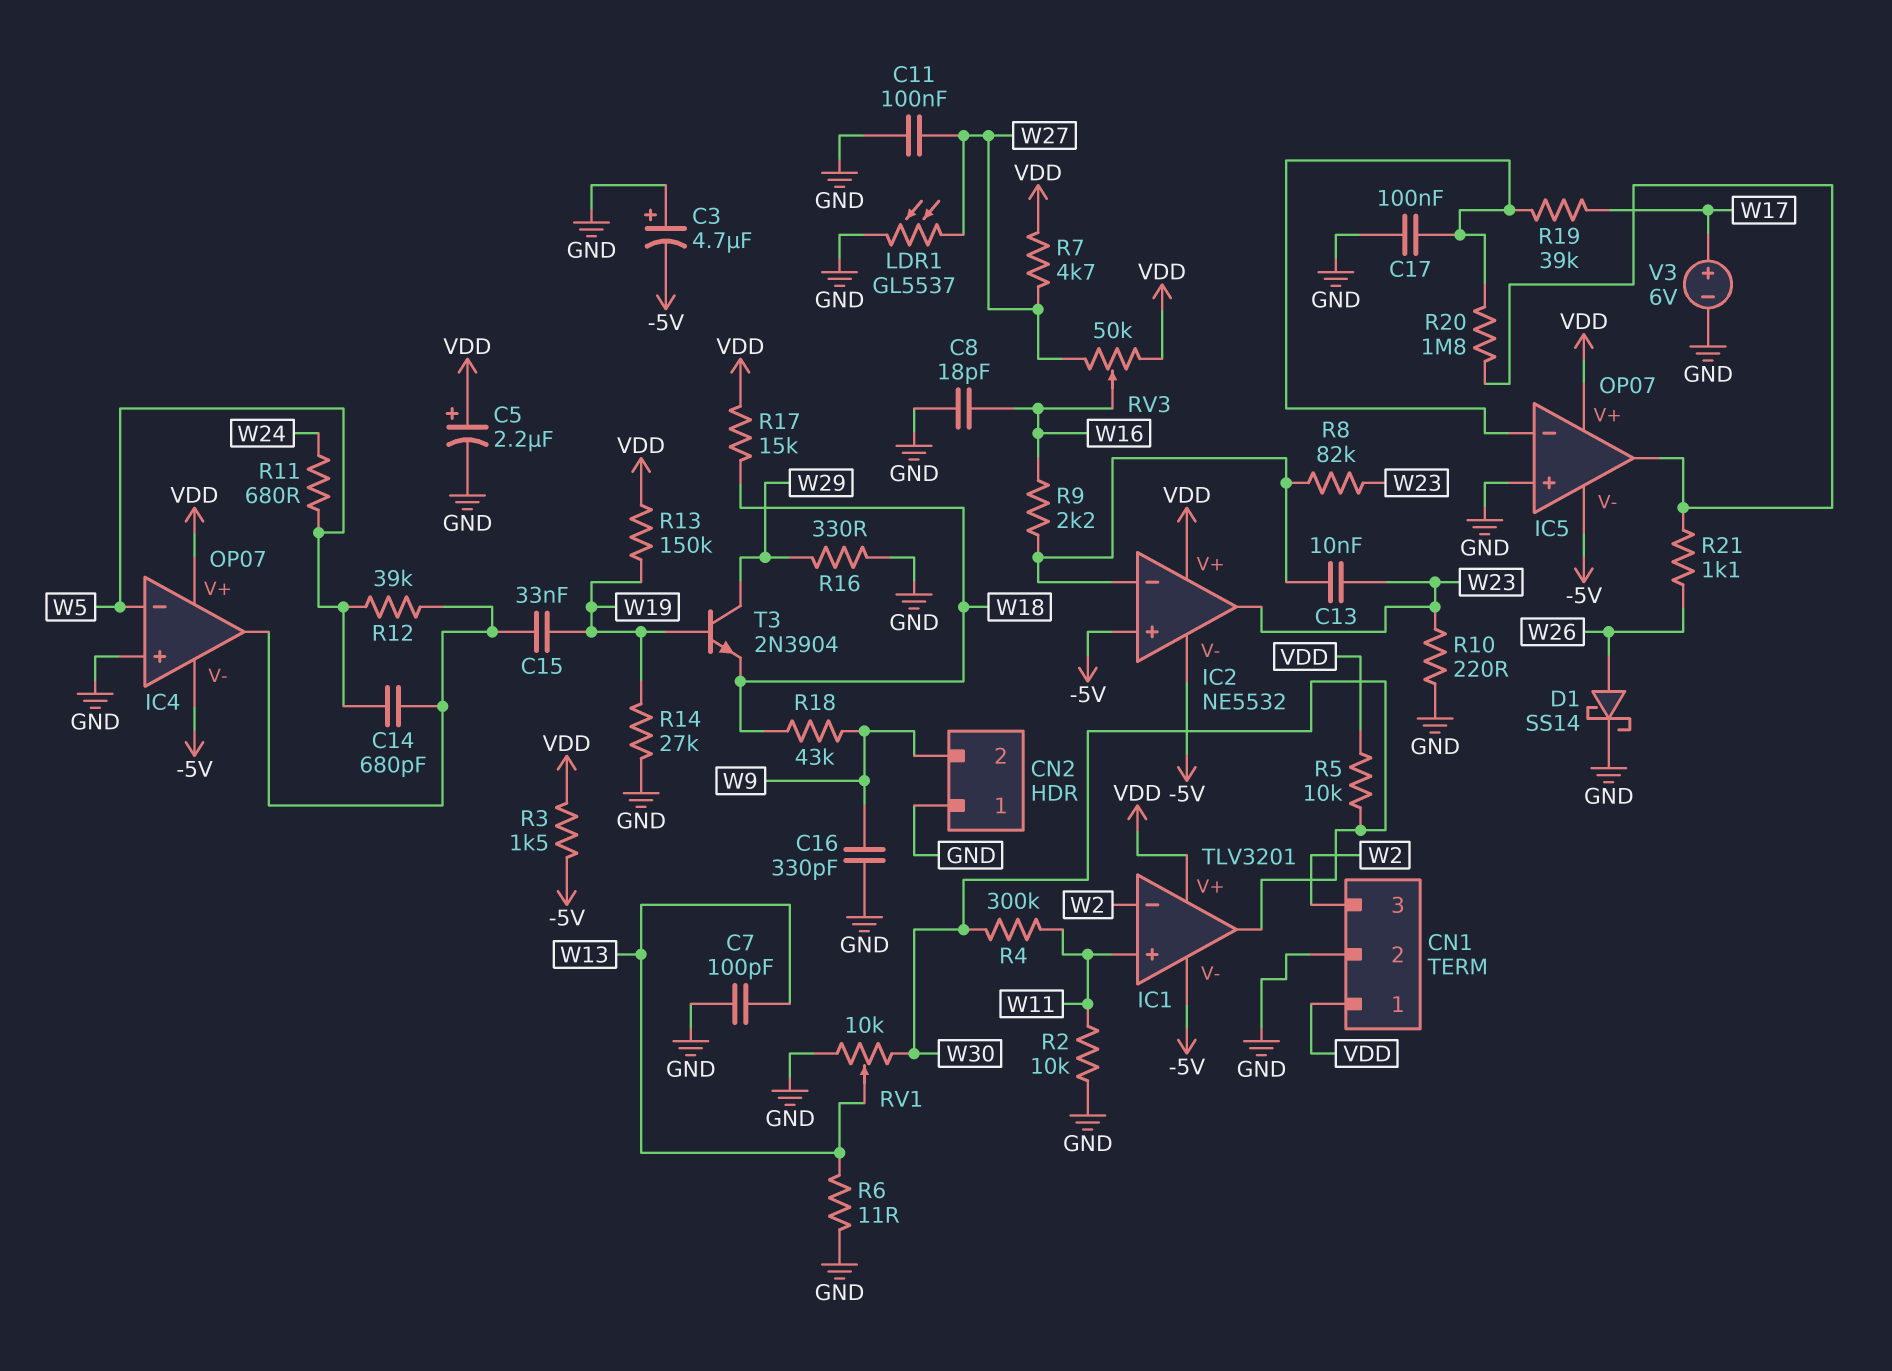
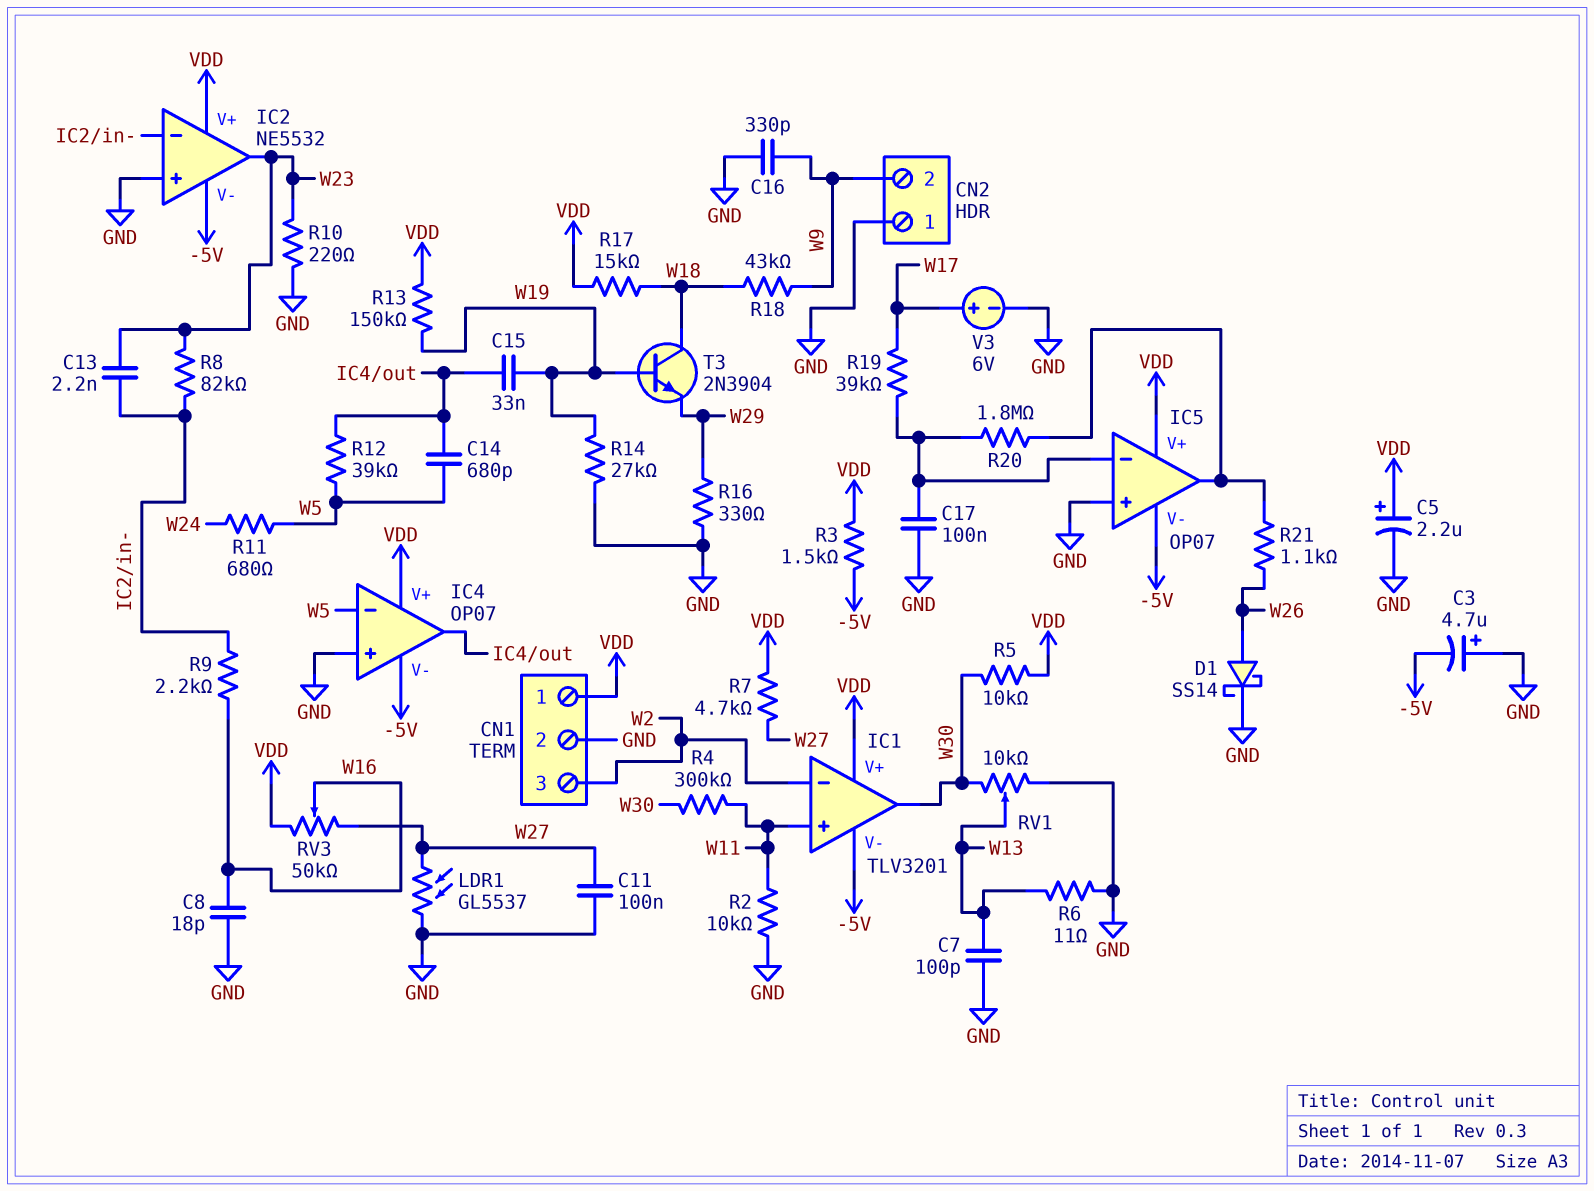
C13: 10nF (IC2/in-, W23) -> 2.2nF (IC2/in-, W23)
IC2 pin in+: -5V -> GND
T3: NPN 2N3904 (B W19, C W29, E W18) -> NPN 2N3904 (B W19, C W18, E W29)

